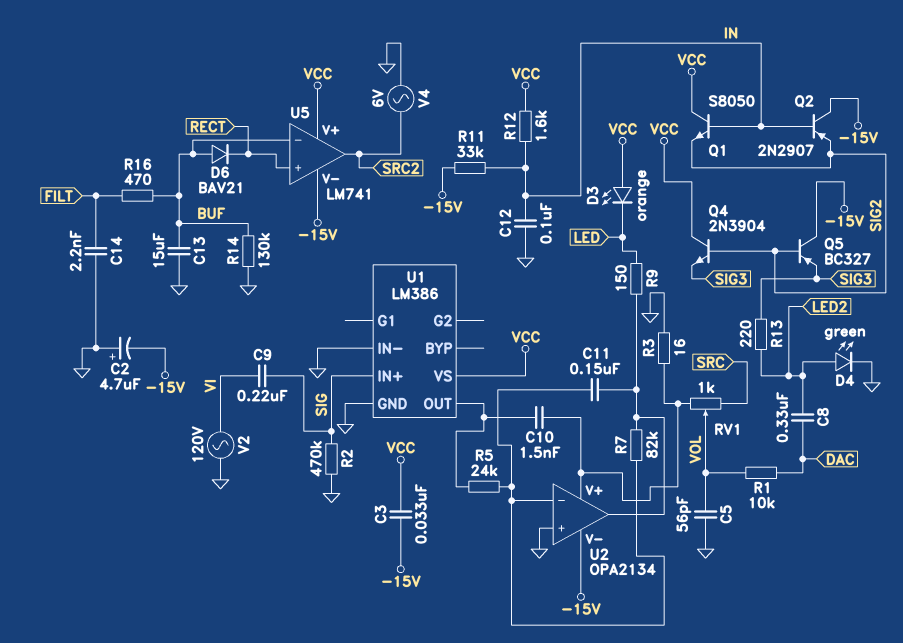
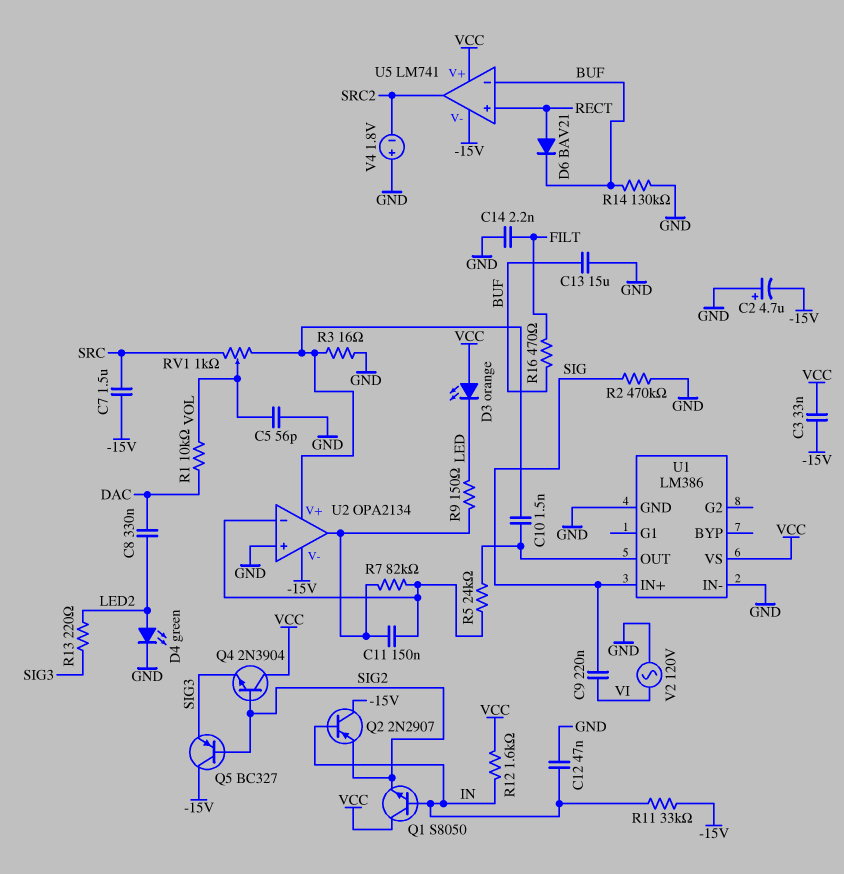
C7: none -> 1.5uF (-15V, SRC)
C12: 100nF (GND, IN) -> 47nF (GND, IN)
D6: diode BAV21 (A BUF, K RECT) -> diode BAV21 (A RECT, K BUF)
V4: AC 6V (GND, SRC2) -> 1.8V (plus GND, minus SRC2)

